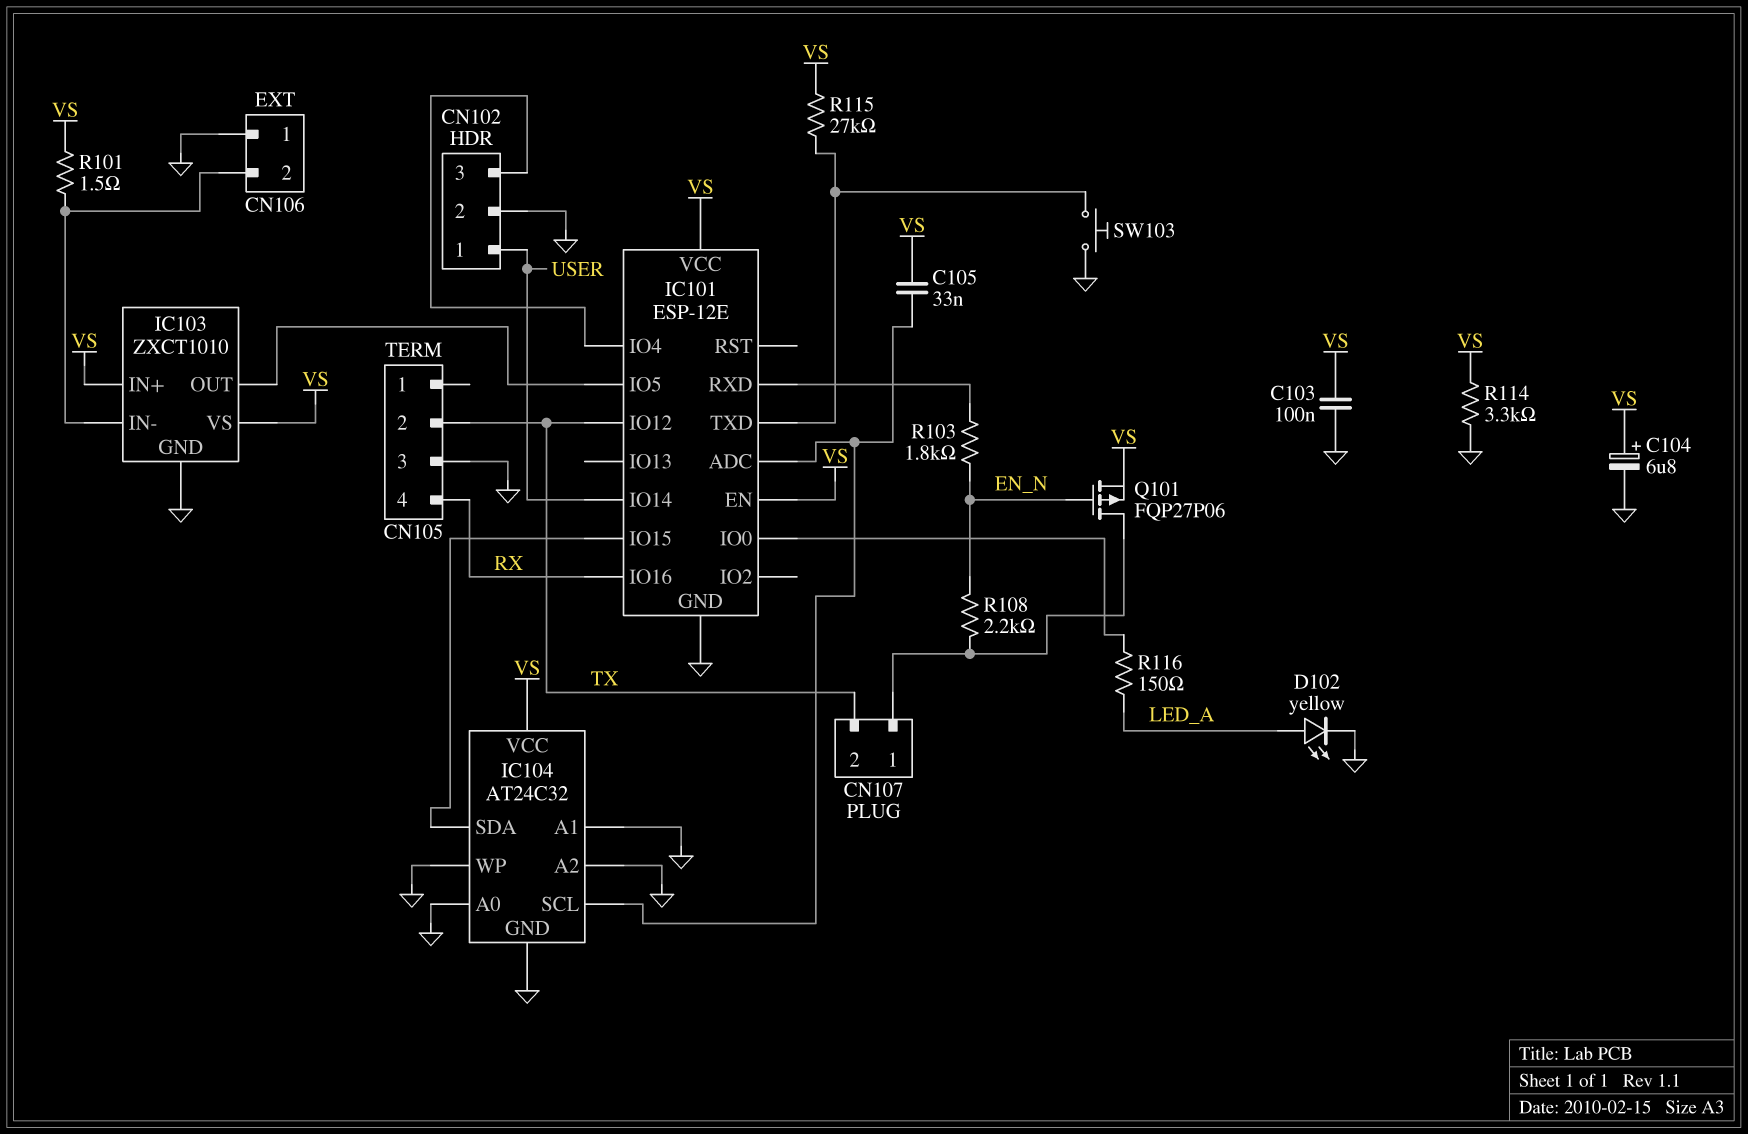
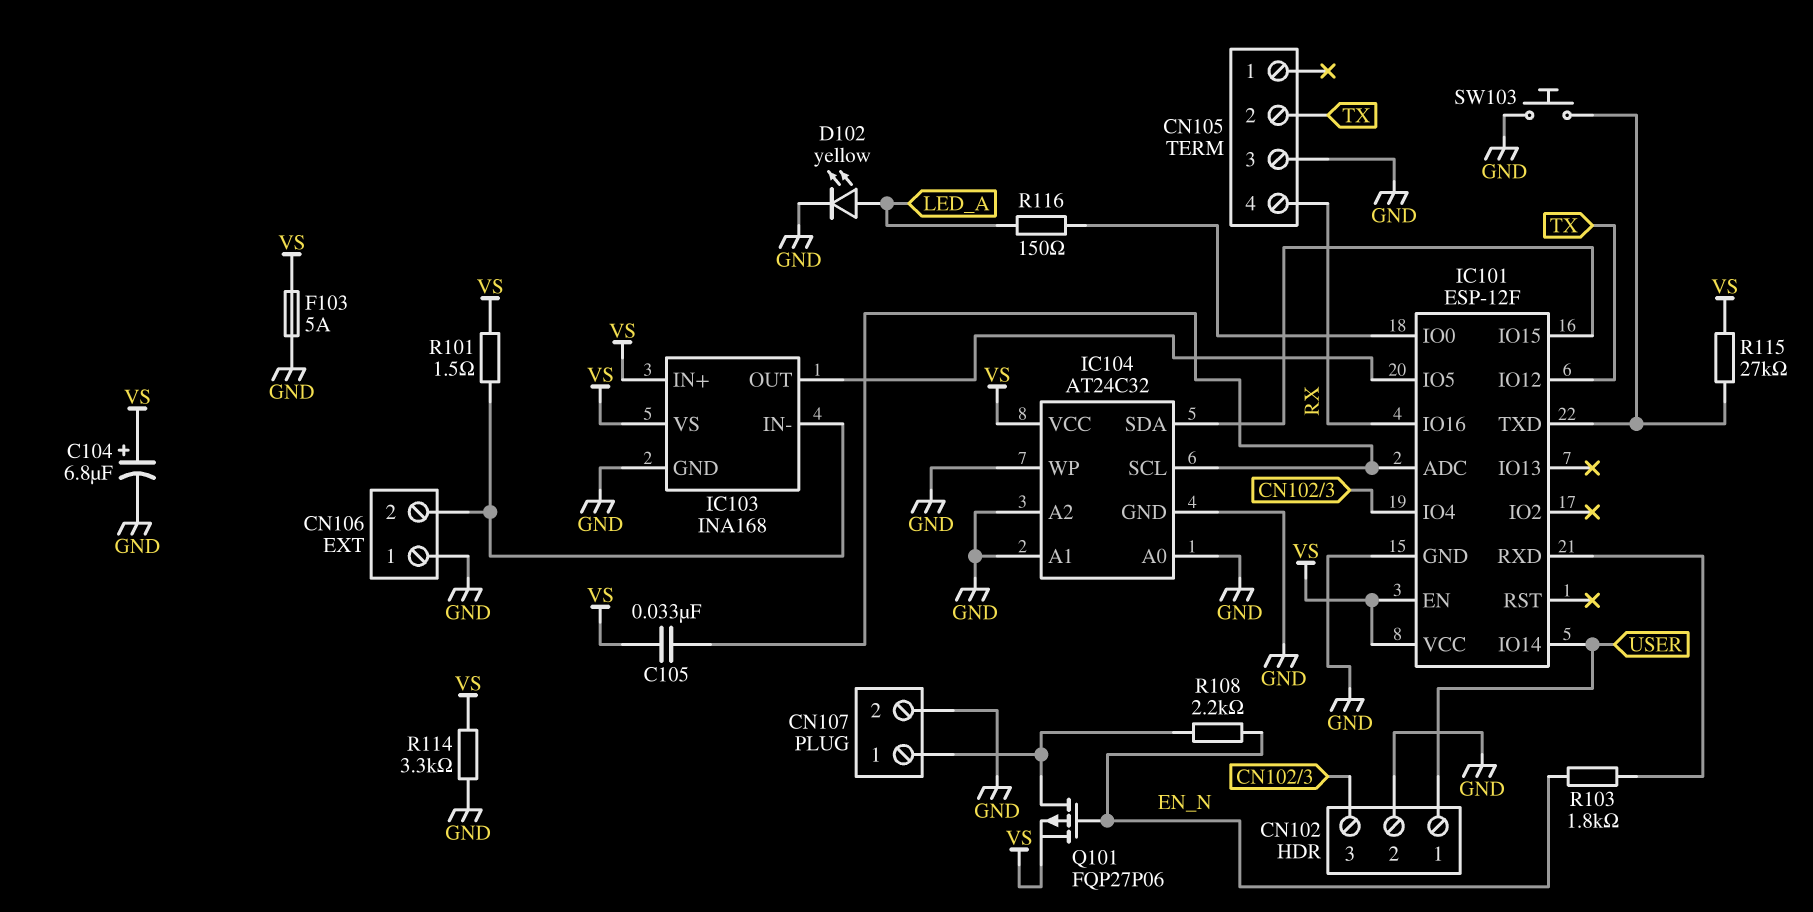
C103: 100nF (GND, VS) -> none
CN107 pin 2: TX -> GND
F103: none -> 5A (GND, VS)
IC101: ESP-12E -> ESP-12F
IC103: ZXCT1010 -> INA168

